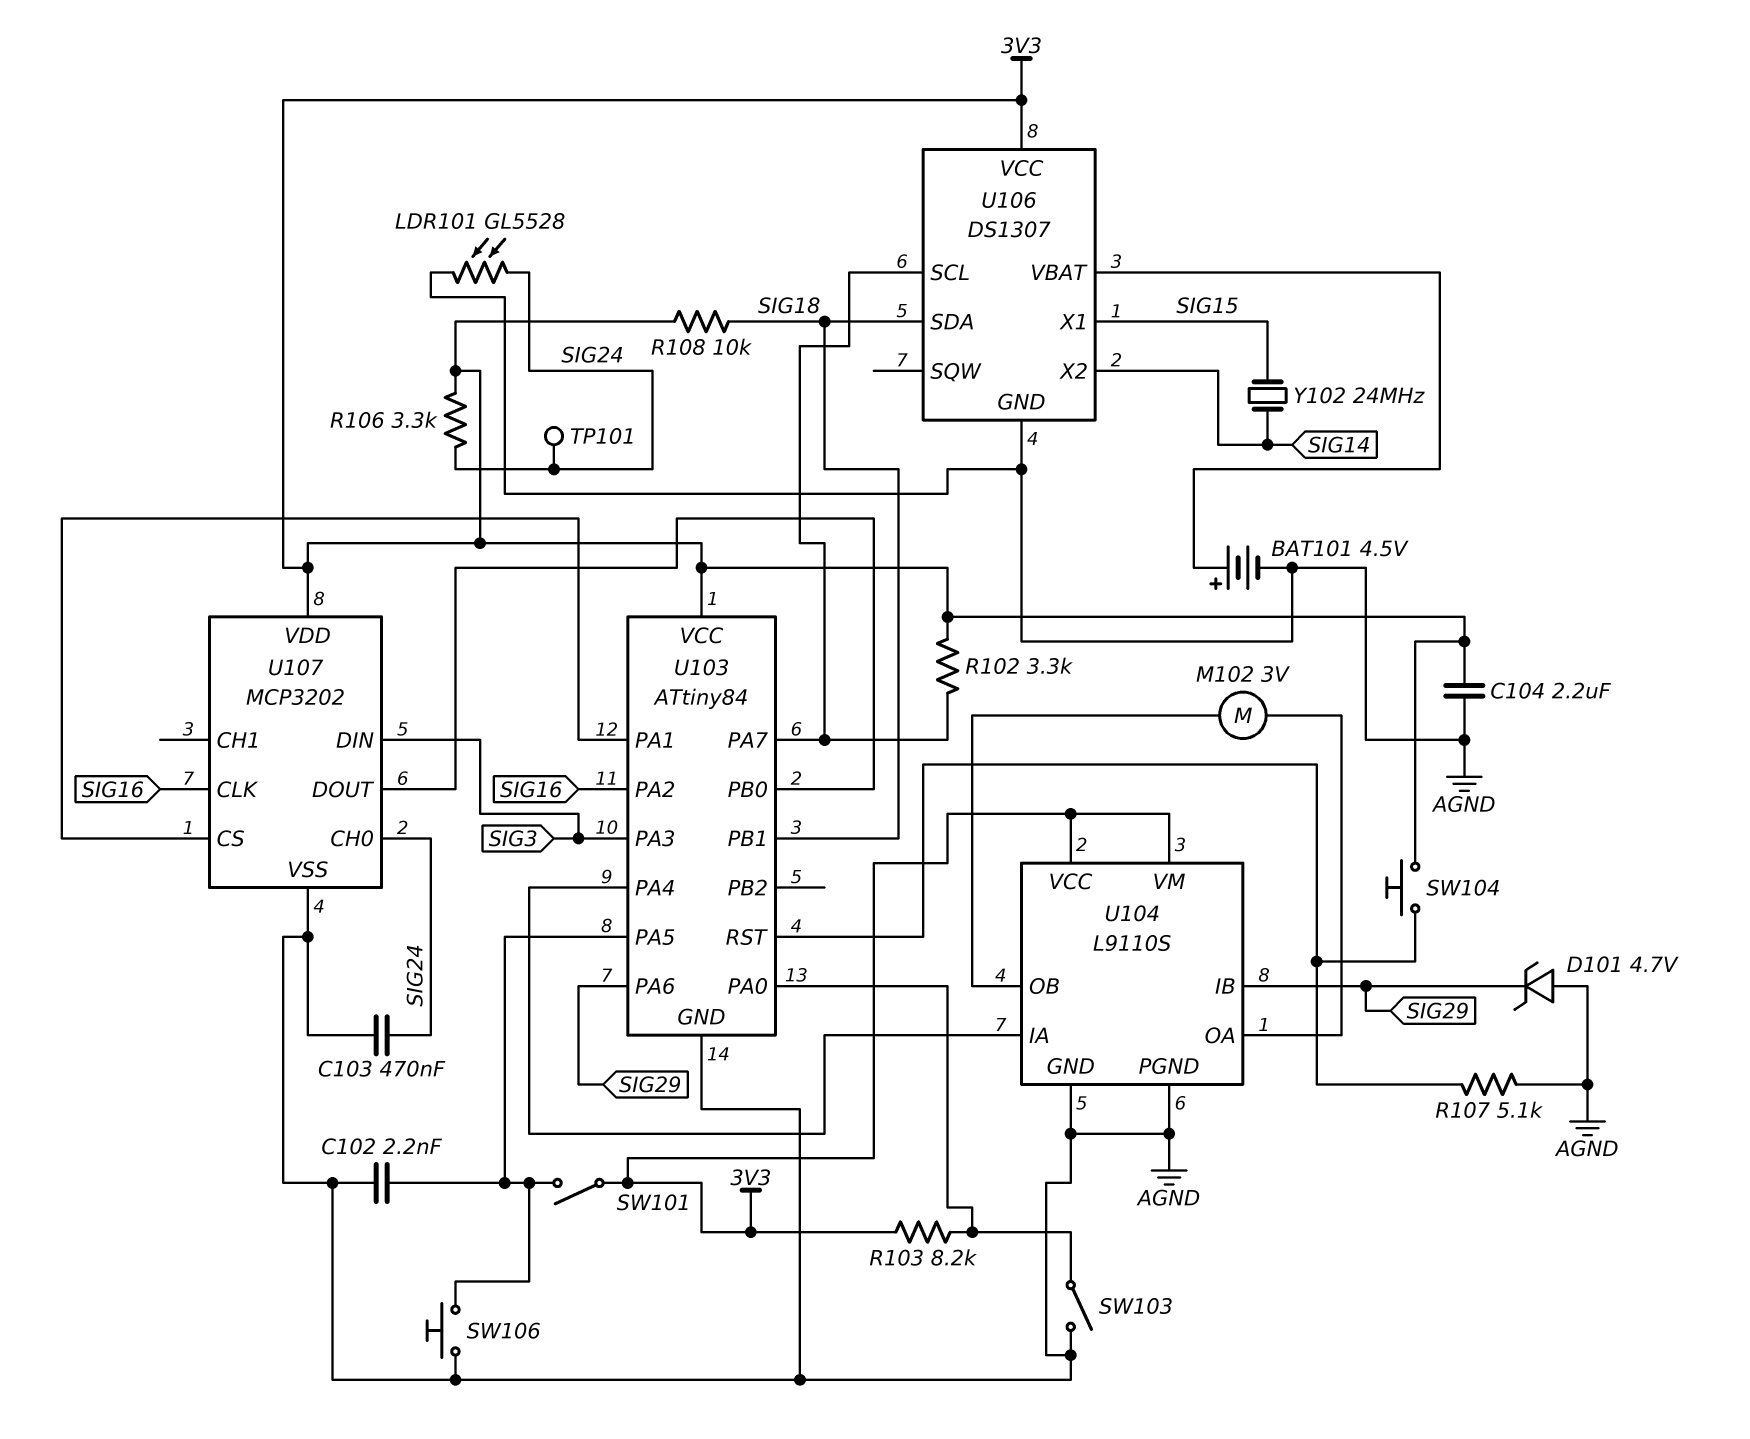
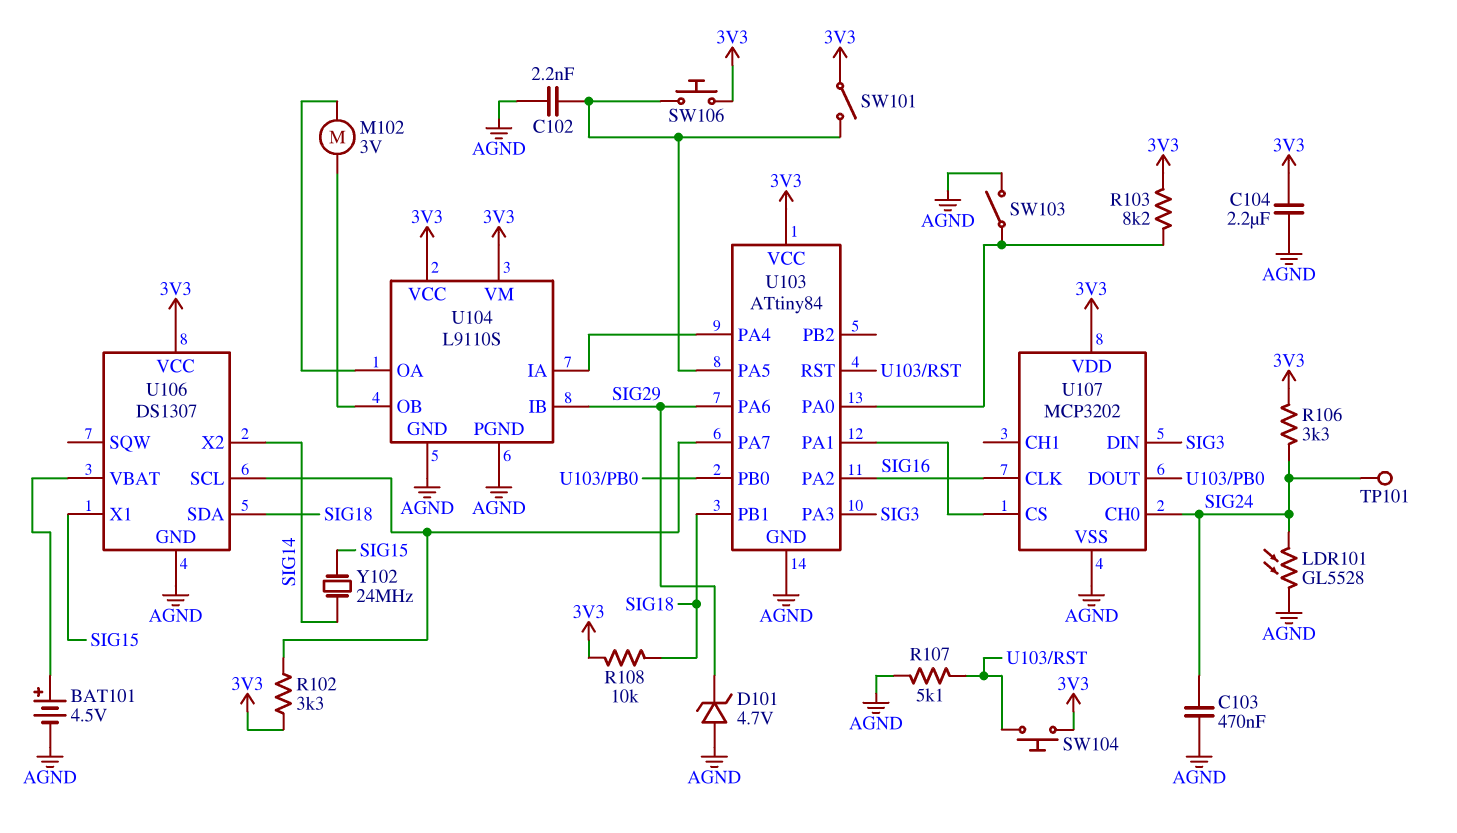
SW106: button (AGND, U103/PA5) -> button (3V3, U103/PA5)

